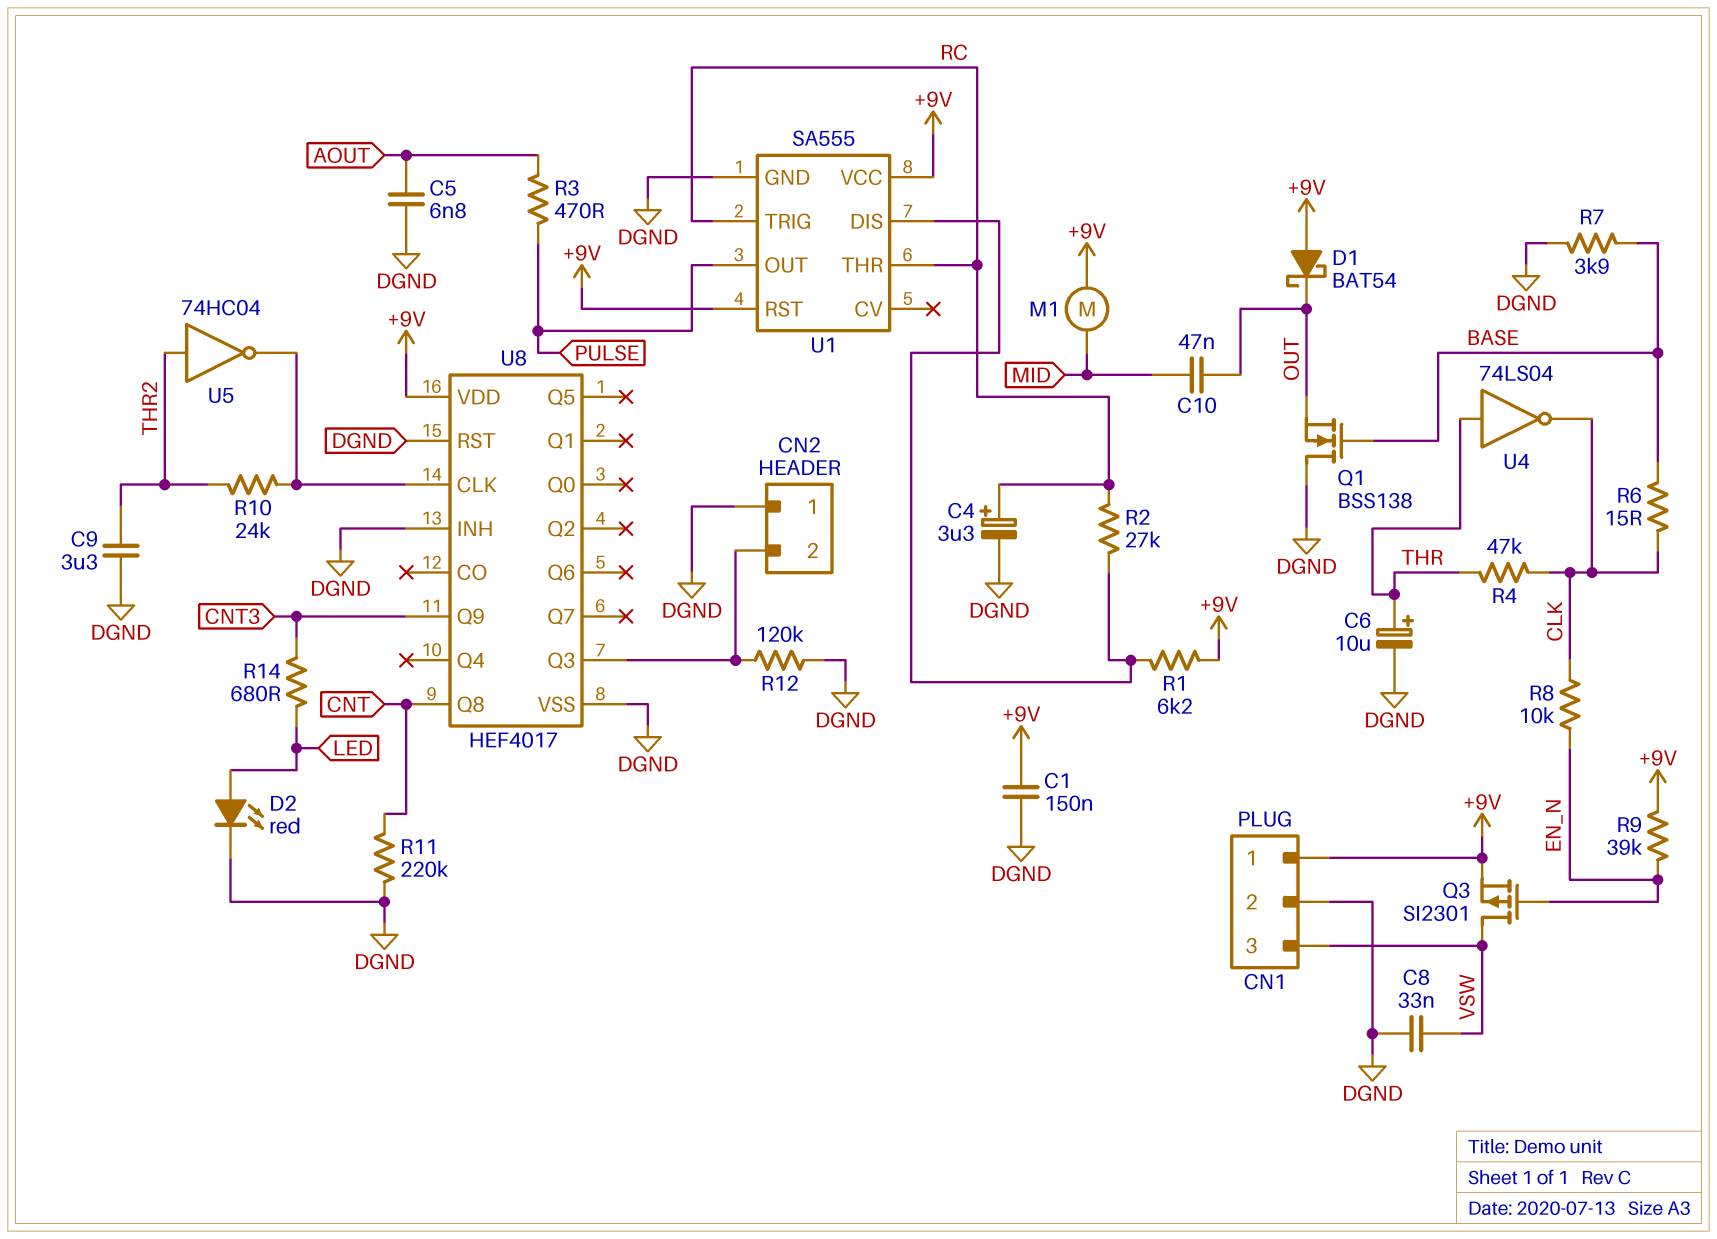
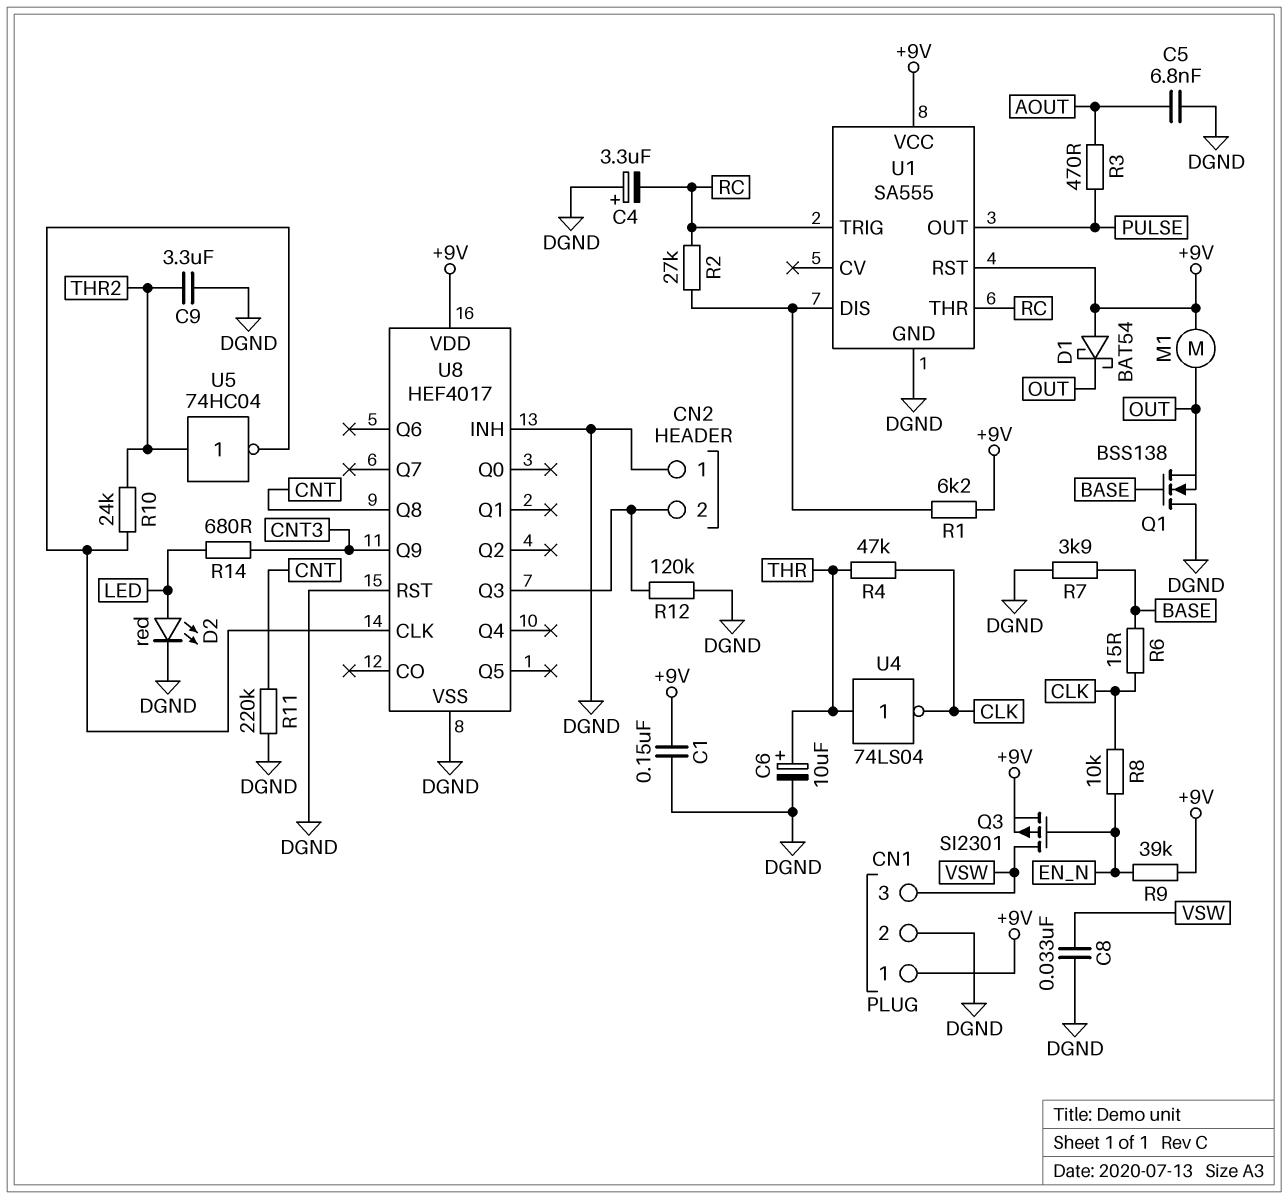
C4: 3.3uF (plus RC, minus DGND) -> 3.3uF (plus DGND, minus RC)
C10: 47nF (MID, OUT) -> none
M1: motor (+9V, MID) -> motor (+9V, OUT)

